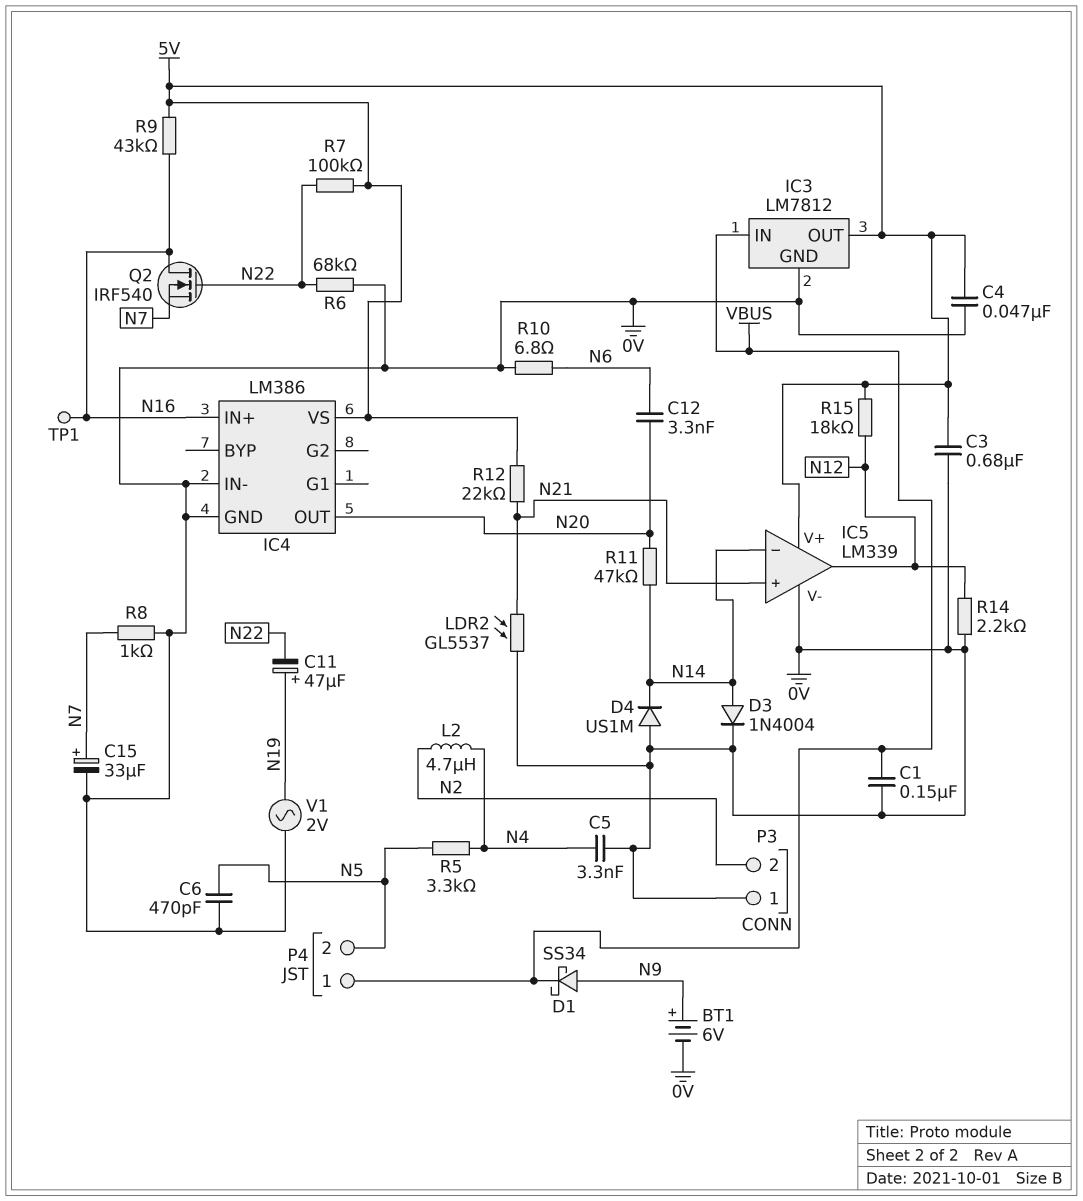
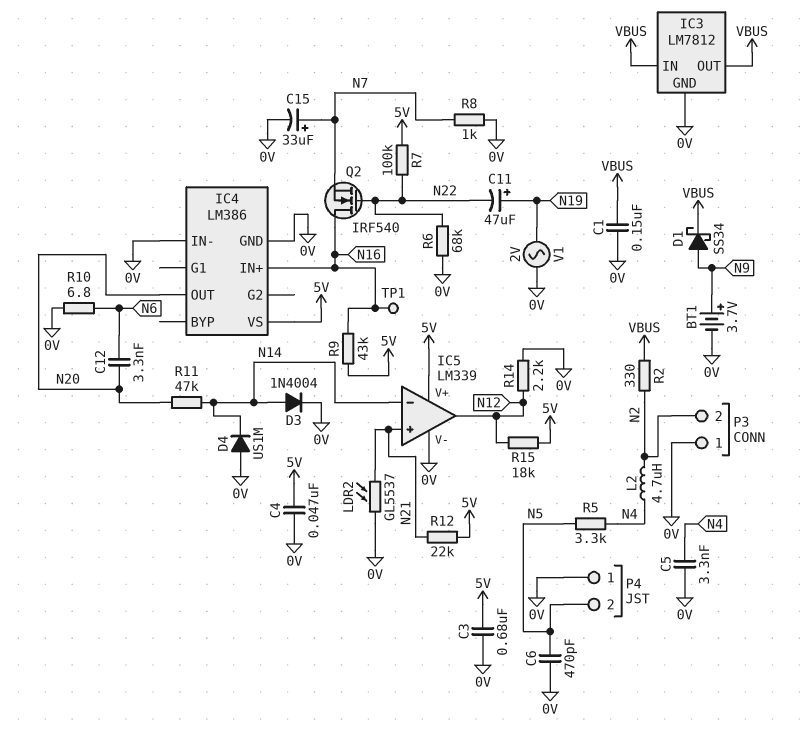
BT1: 6V (plus N9, minus 0V) -> 3.7V (plus N9, minus 0V)
IC3 pin OUT: 5V -> VBUS
P4 pin 1: VBUS -> 0V
R2: none -> 330 (N2, VBUS)

